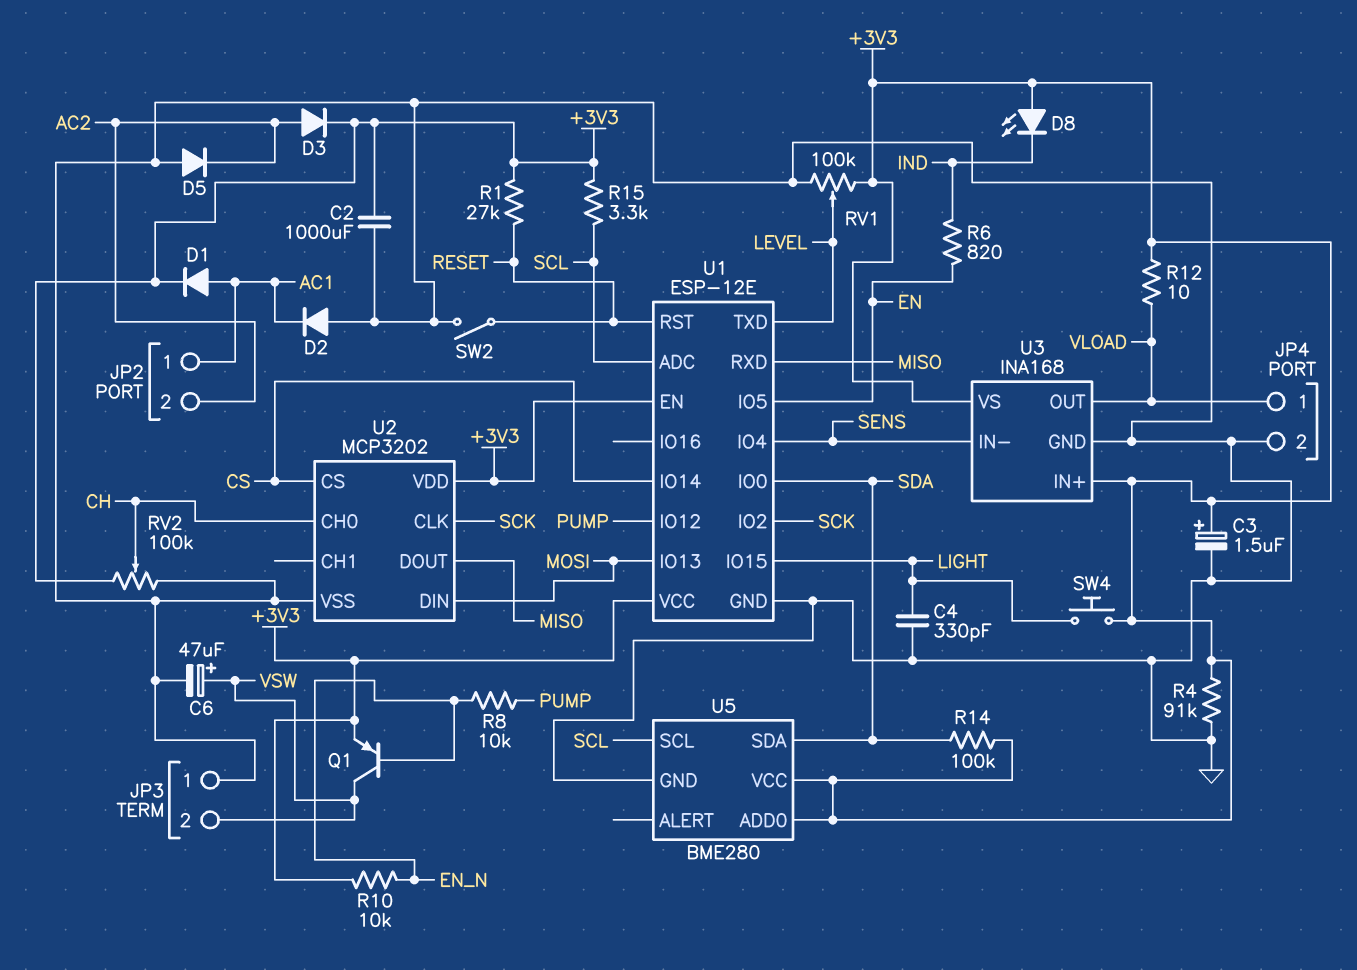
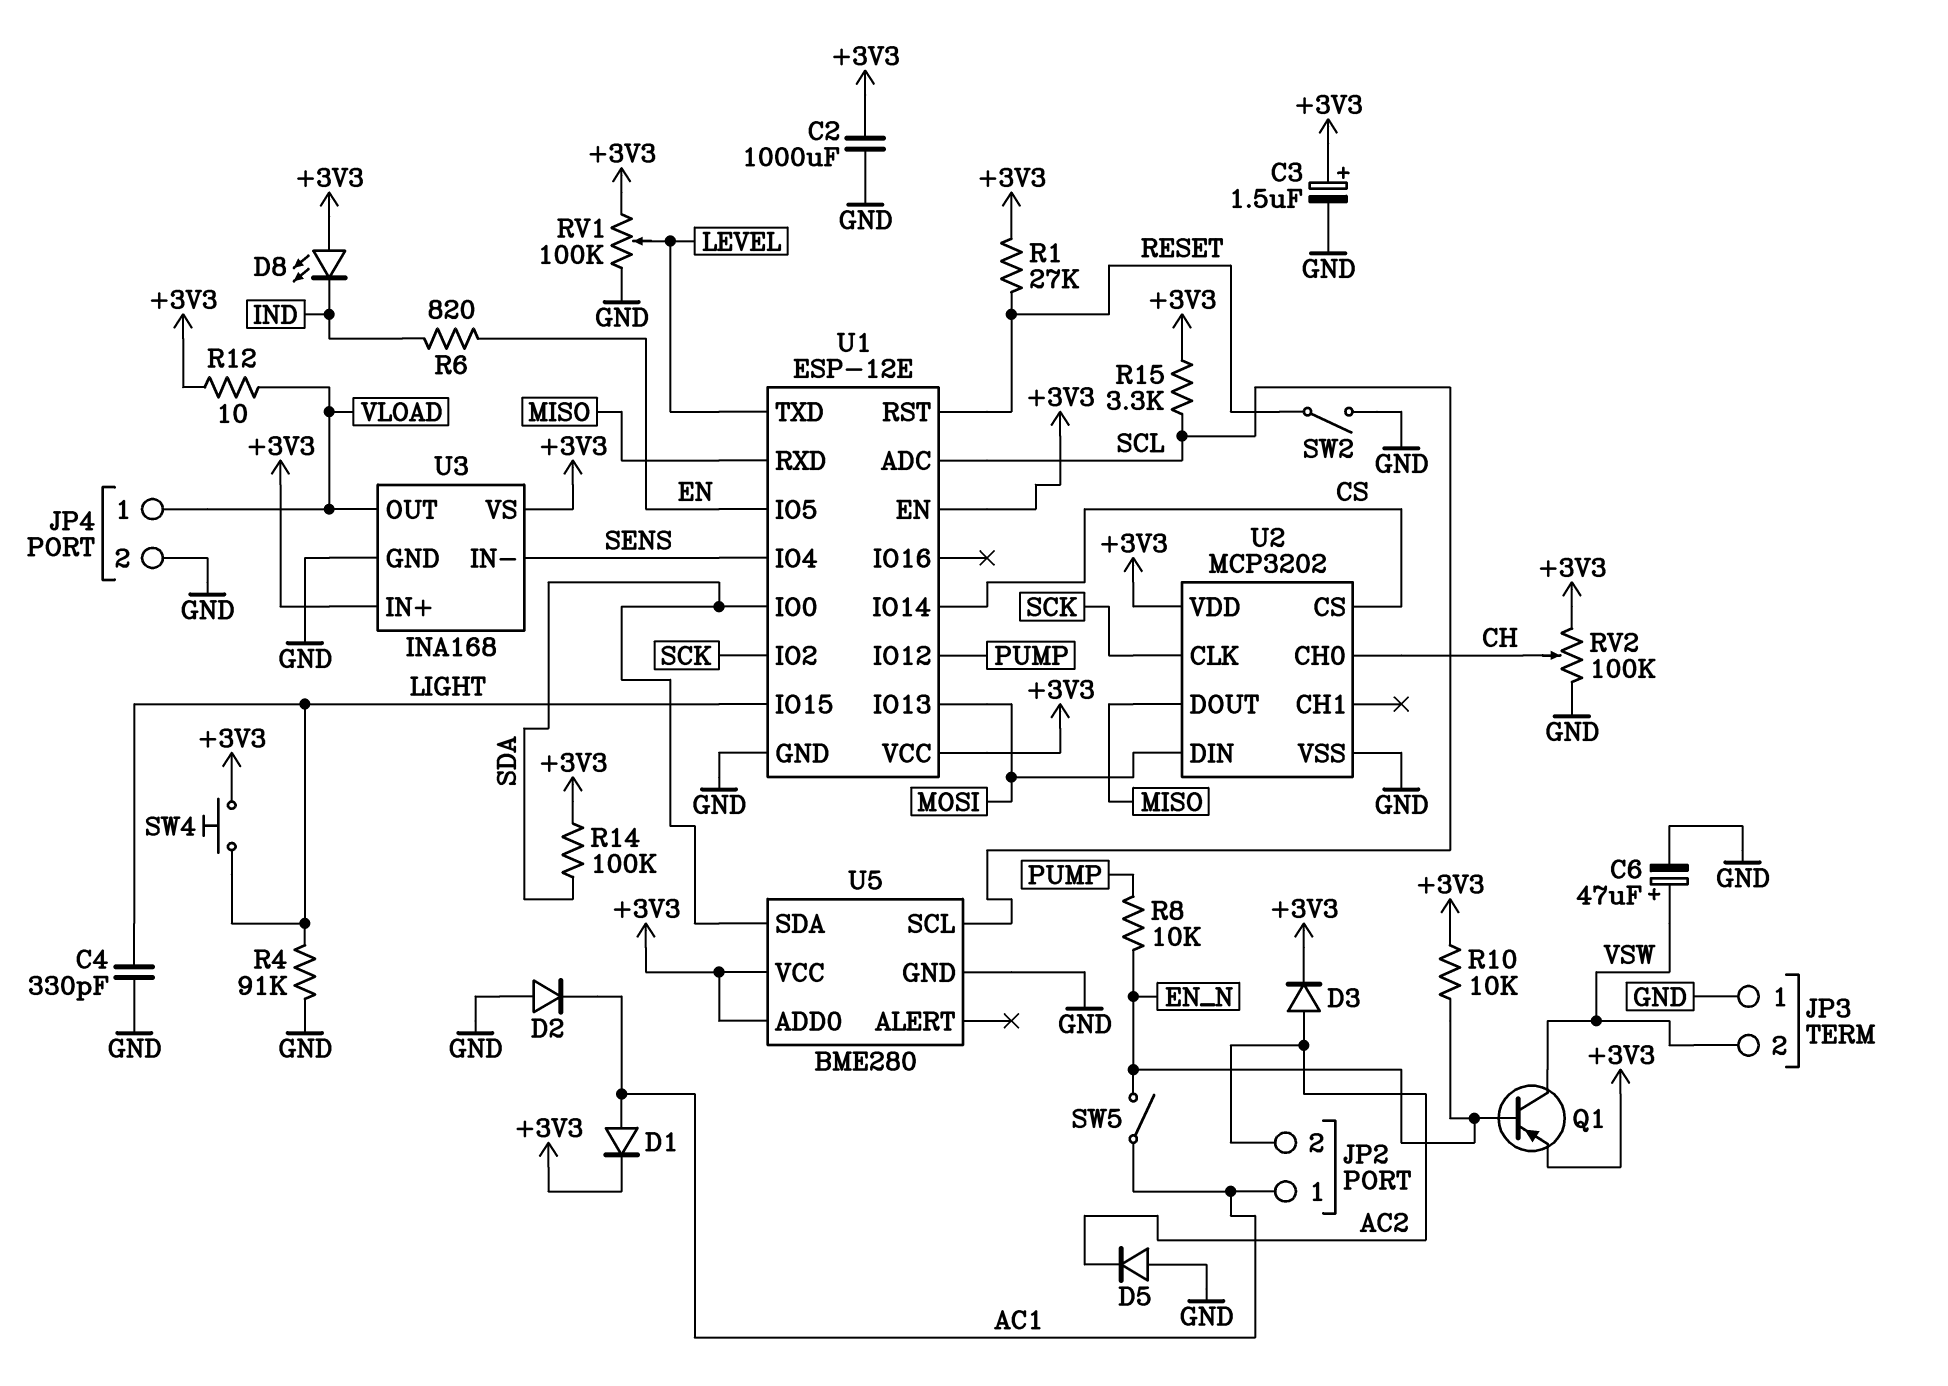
R4: 91k (+3V3, GND) -> 91k (GND, LIGHT)
SW5: none -> switch (AC1, EN_N)

